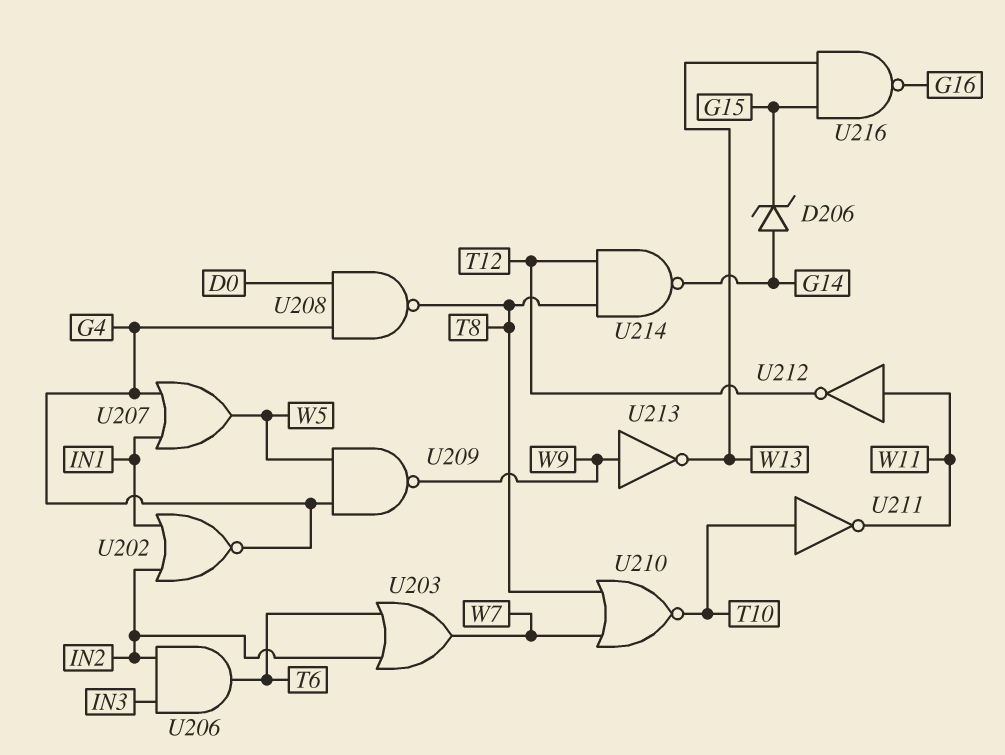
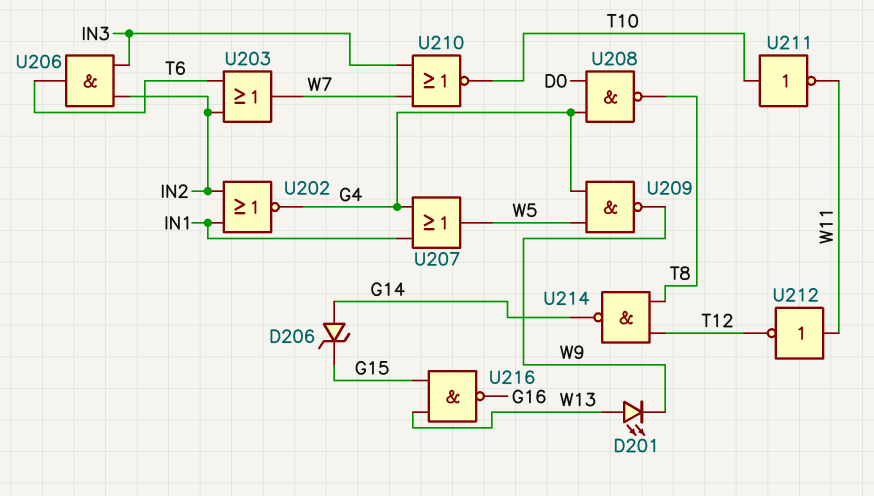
D201: none -> LED (A W13, K W9)
U210: NOR (in T8, in W7, out T10) -> NOR (in IN3, in W7, out T10)
U213: NOT (in W9, out W13) -> none

